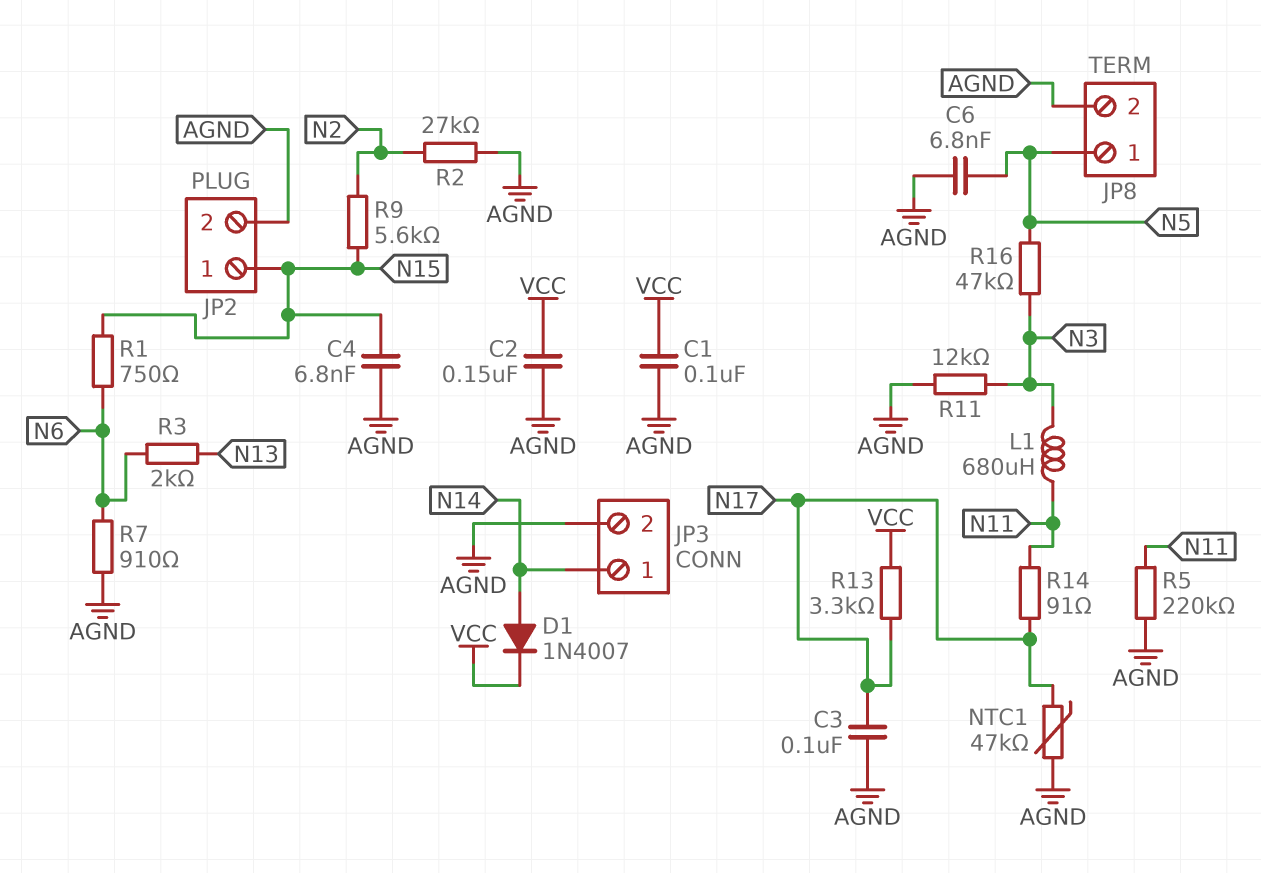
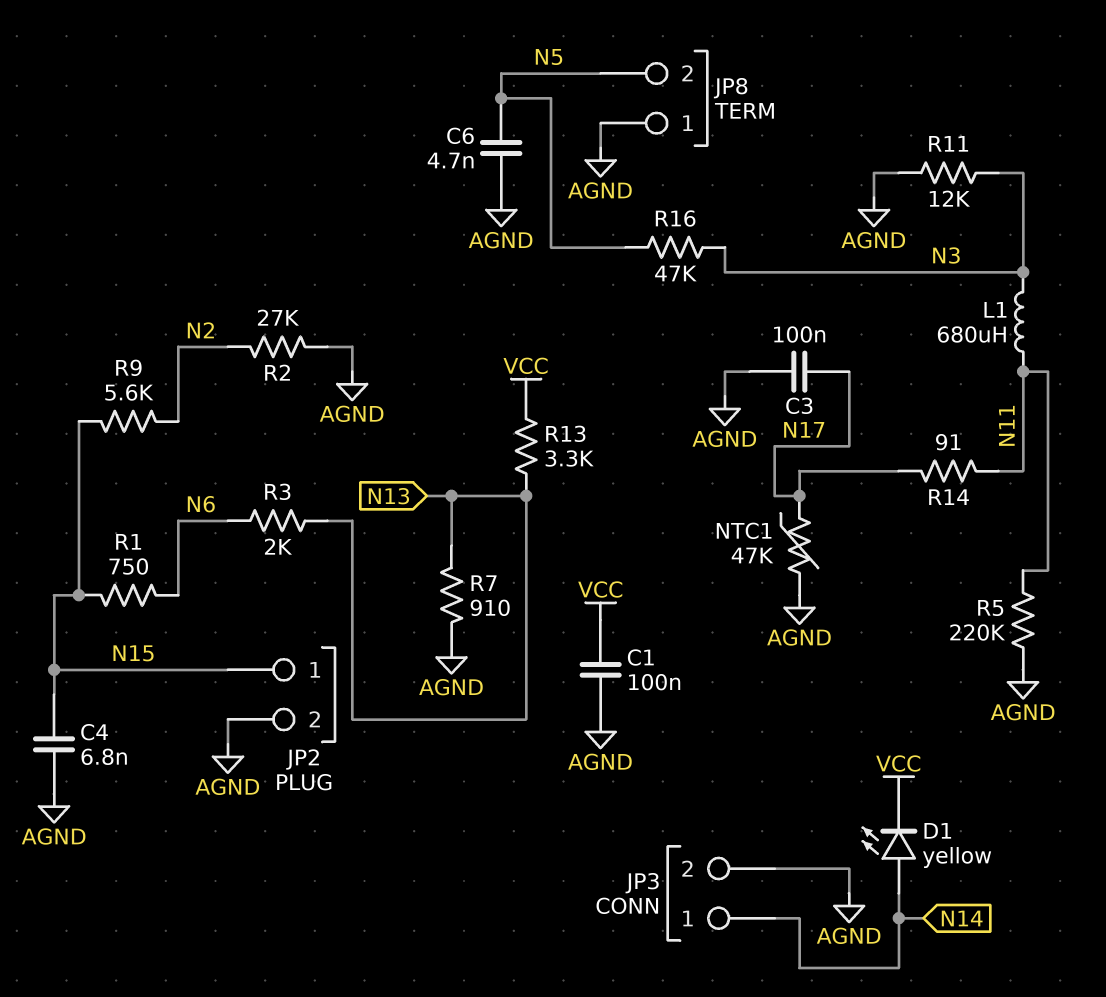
C2: 150nF (AGND, VCC) -> none
C6: 6.8nF (AGND, N5) -> 4.7nF (AGND, N5)
D1: diode 1N4007 (A N14, K VCC) -> LED yellow (A N14, K VCC)
JP8 pin 1: N5 -> AGND
JP8 pin 2: AGND -> N5
R7: 910 (AGND, N6) -> 910 (AGND, N13)
R13: 3.3k (N17, VCC) -> 3.3k (N13, VCC)

